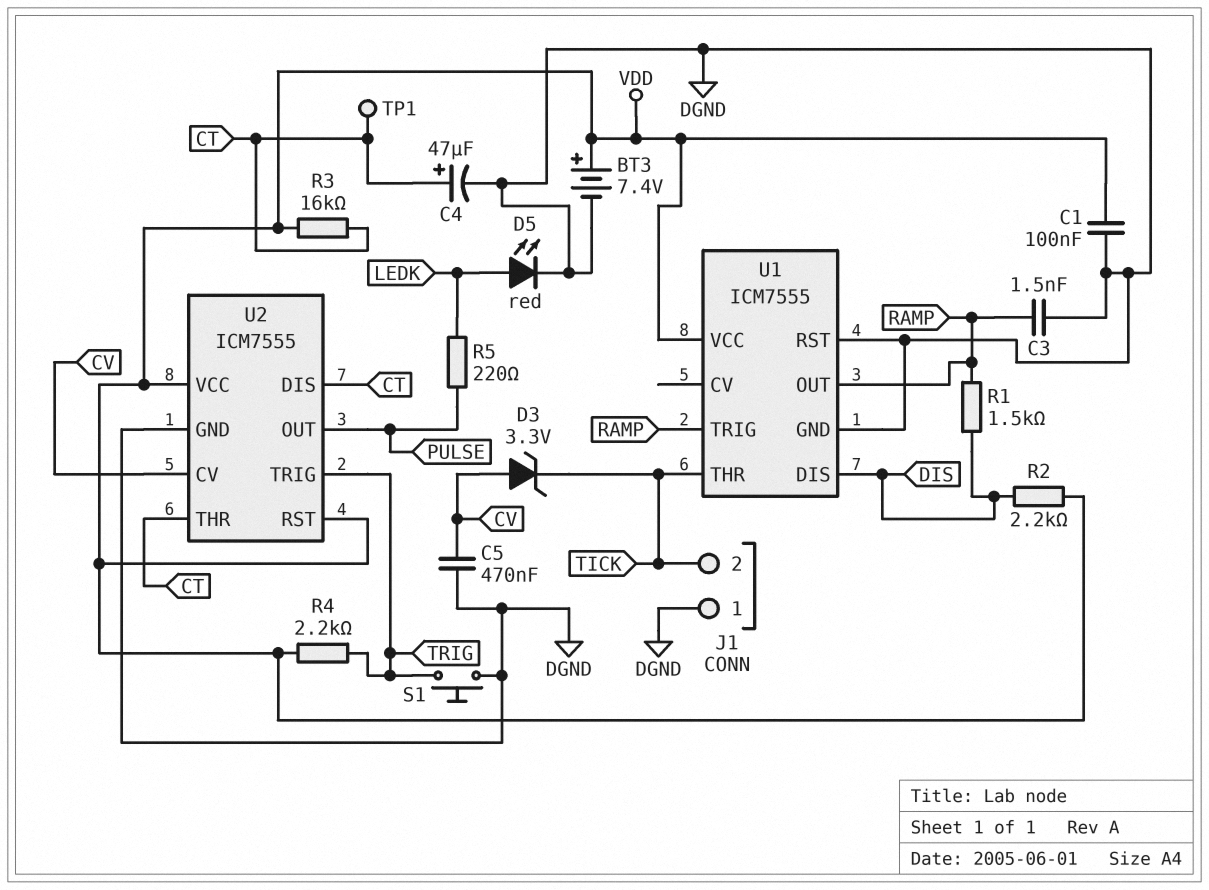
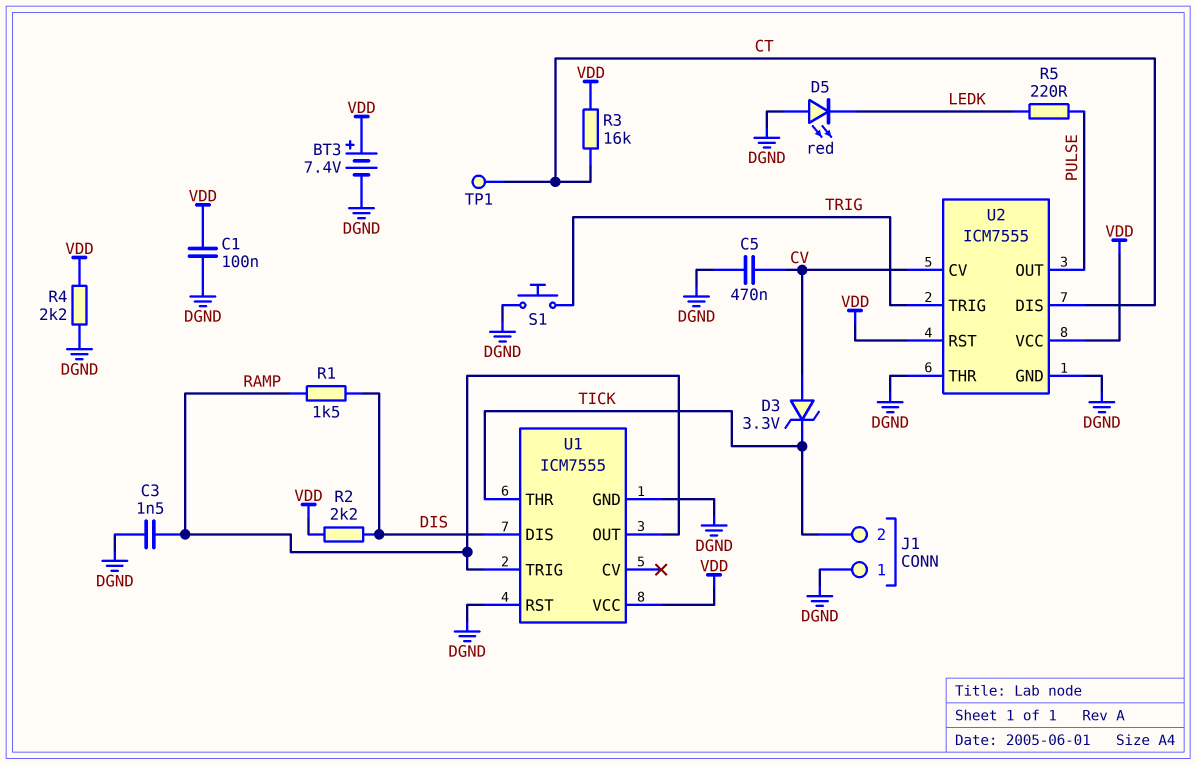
C4: 47uF (plus CT, minus DGND) -> none
D5: LED red (A LEDK, K DGND) -> LED red (A DGND, K LEDK)
R4: 2.2k (TRIG, VDD) -> 2.2k (DGND, VDD)
U2 pin THR: CT -> DGND

